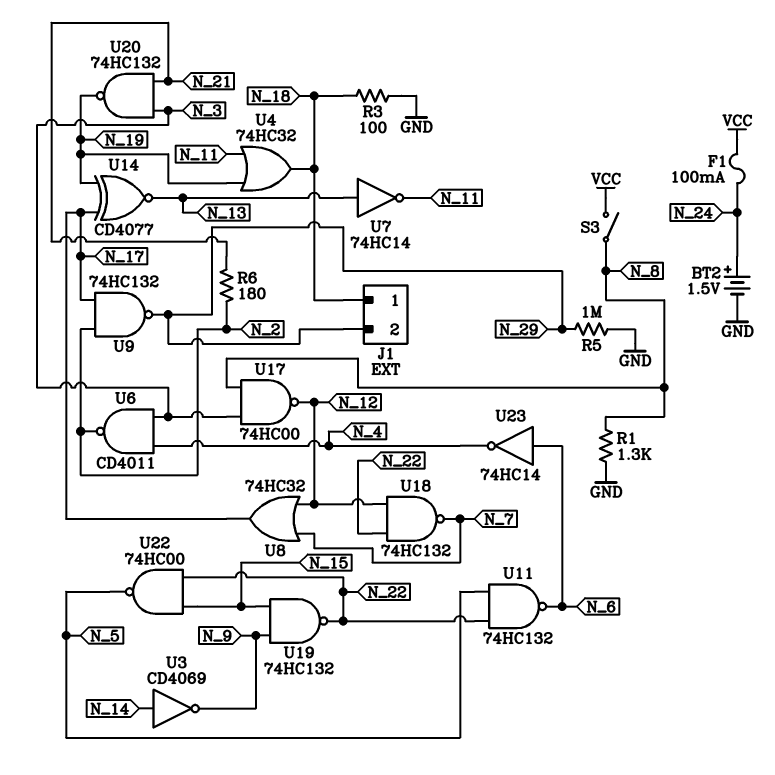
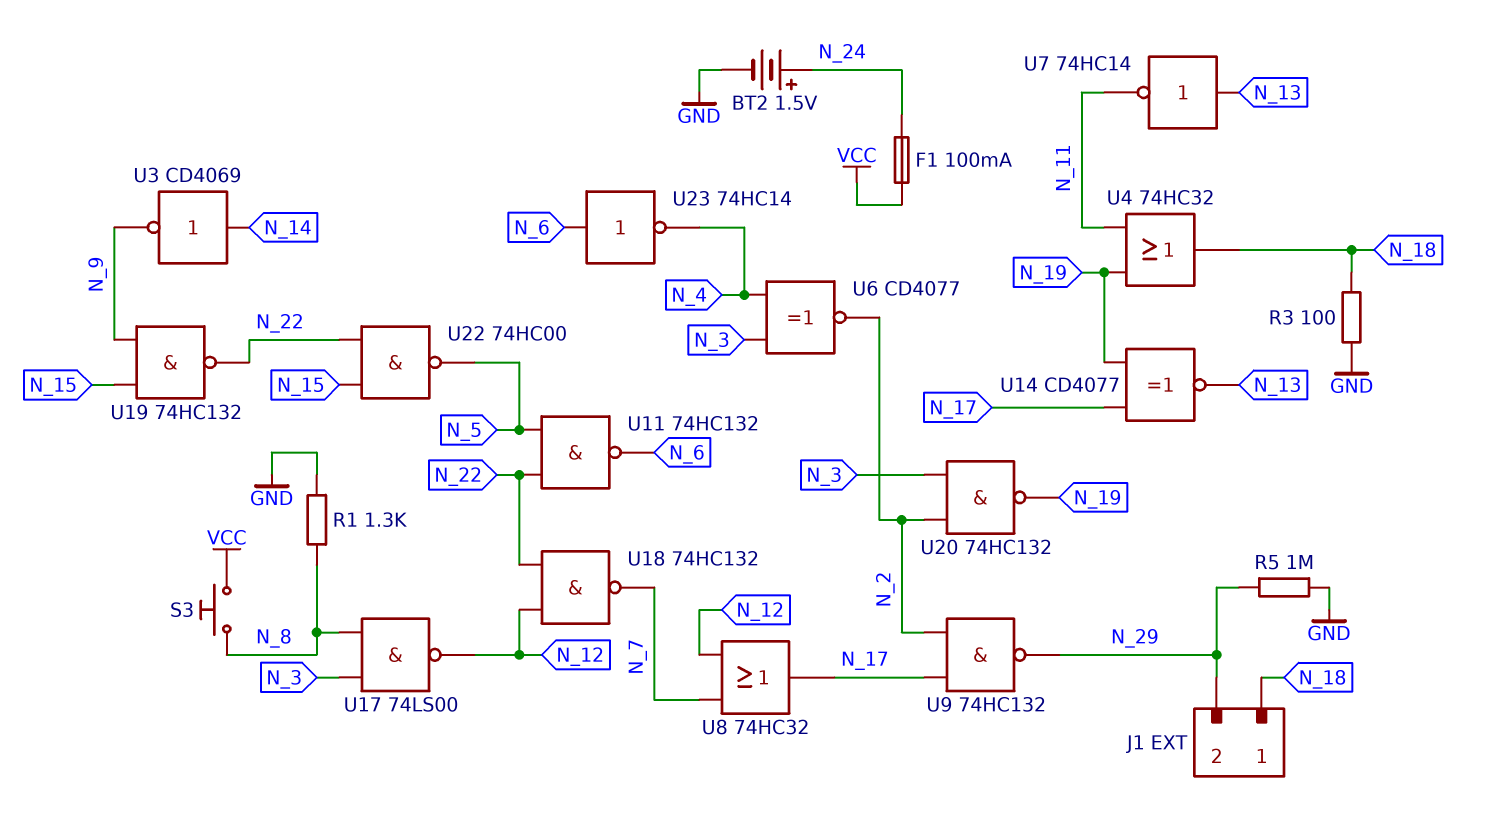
R6: 180 (N_2, N_21) -> none
S3: switch (N_8, VCC) -> button (N_8, VCC)
U6: NAND CD4011 (in N_3, in N_4, out N_2) -> XNOR CD4077 (in N_3, in N_4, out N_2)
U17: NAND 74HC00 (in N_3, in N_8, out N_12) -> NAND 74LS00 (in N_3, in N_8, out N_12)
U20: NAND 74HC132 (in N_3, in N_21, out N_19) -> NAND 74HC132 (in N_2, in N_3, out N_19)

